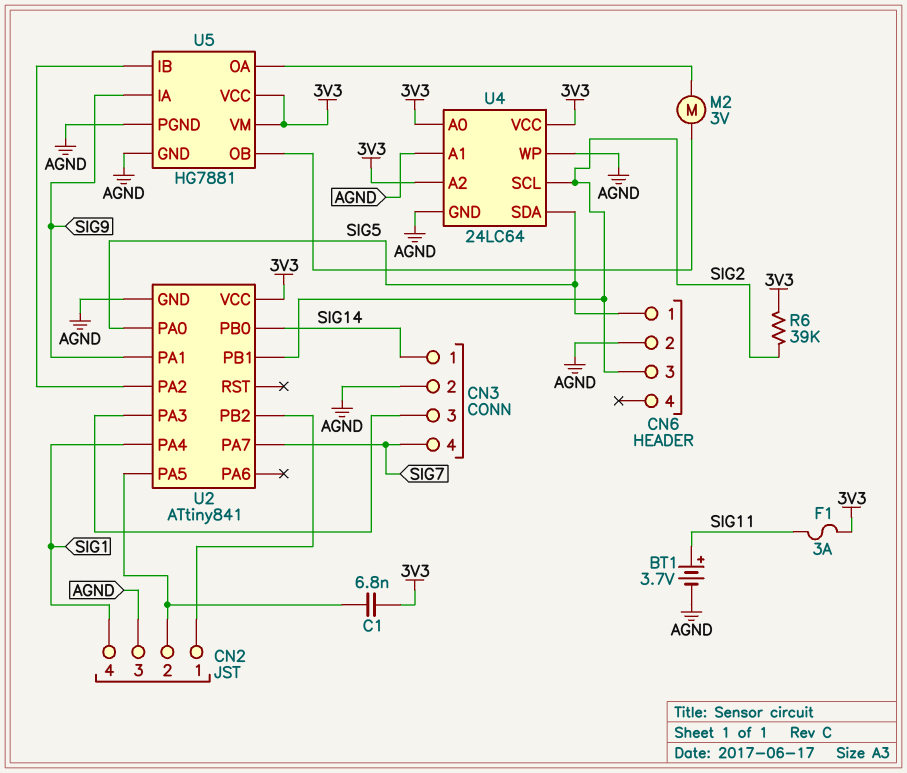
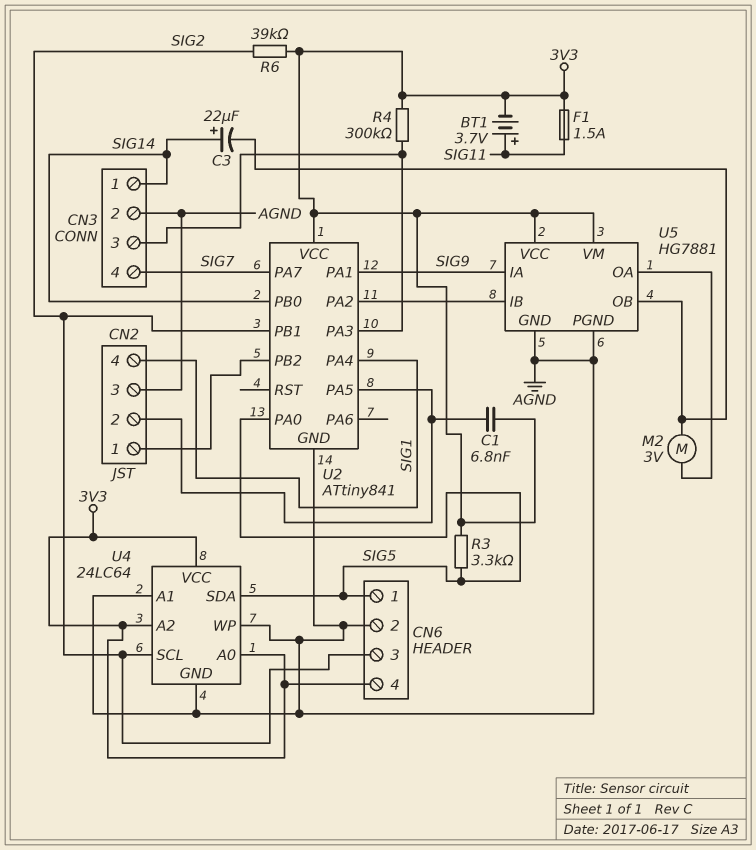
BT1: 3.7V (plus SIG11, minus AGND) -> 3.7V (plus SIG11, minus 3V3)
C3: none -> 22uF (plus SIG14, minus U5/OB)
CN6 pin 4: none -> 3V3
F1: 3A (3V3, SIG11) -> 1.5A (3V3, SIG11)
R3: none -> 3.3k (3V3, SIG5)
R4: none -> 300k (3V3, CN3/3)

